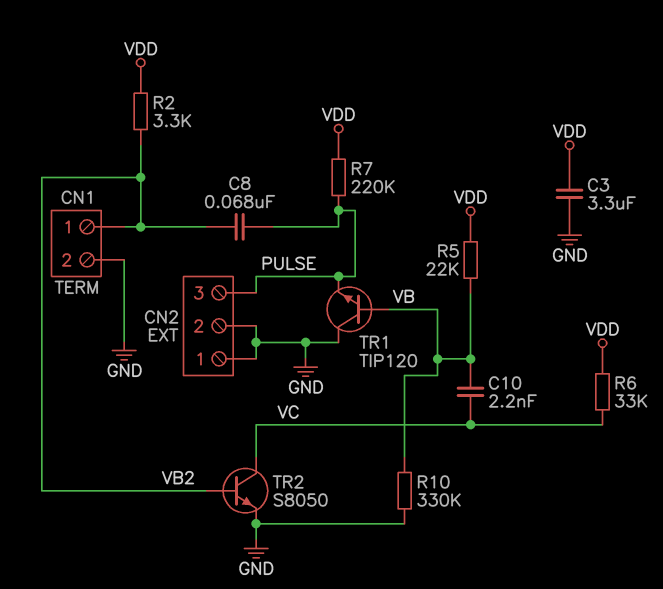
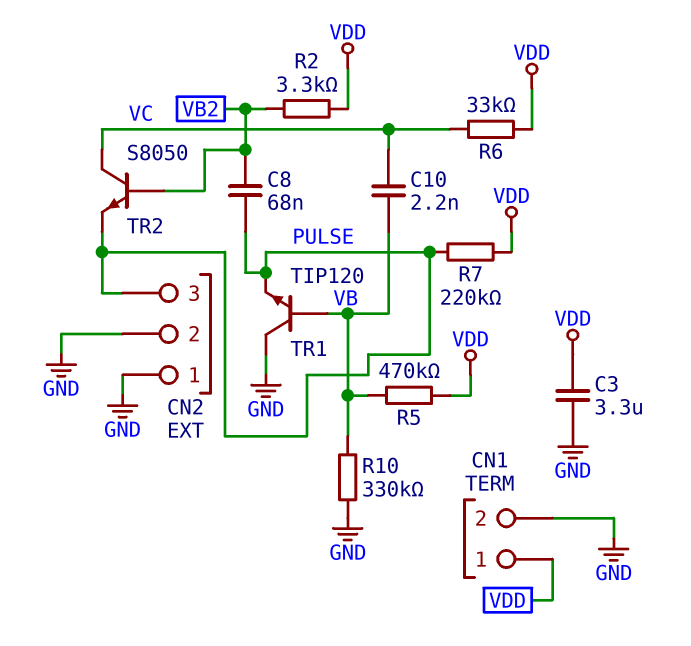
CN1 pin 1: VB2 -> VDD
R5: 22k (VB, VDD) -> 470k (VB, VDD)
TR2: NPN S8050 (B VB2, C VC, E GND) -> NPN S8050 (B VB2, C VC, E PULSE)

